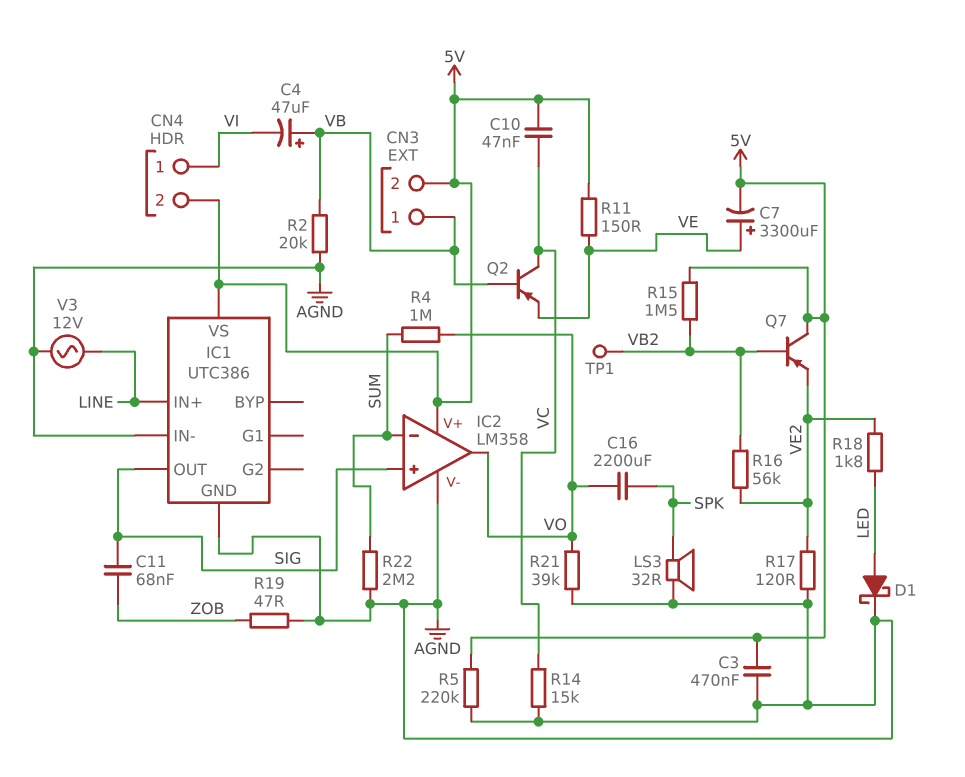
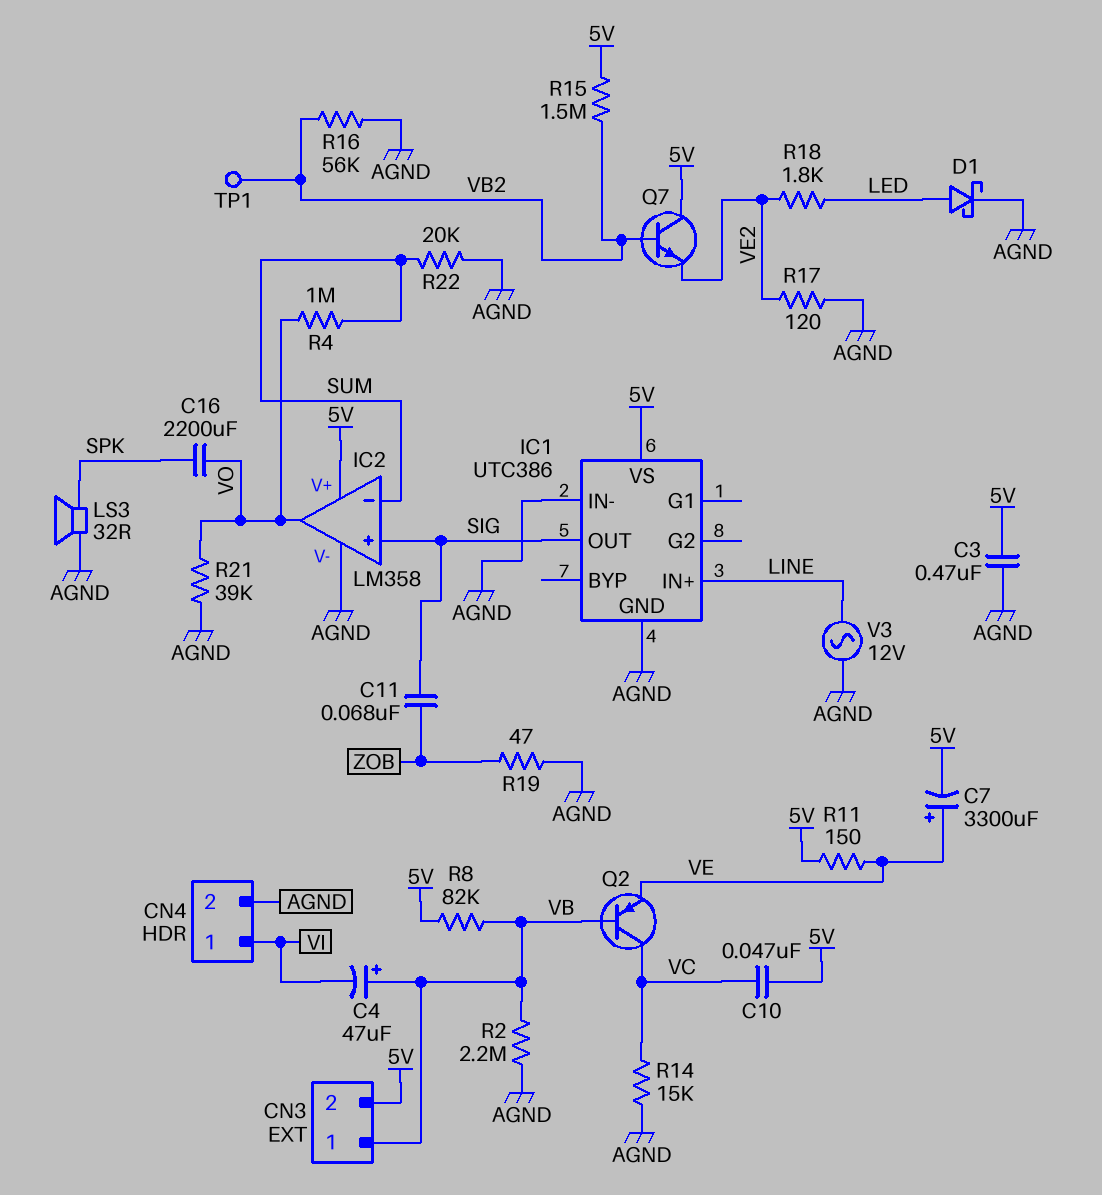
CN4 pin 2: 5V -> AGND
Q7: PNP (B VB2, C 5V, E VE2) -> NPN (B VB2, C 5V, E VE2)
R2: 20k (AGND, VB) -> 2.2M (AGND, VB)
R5: 220k (5V, AGND) -> none
R8: none -> 82k (5V, VB)
R16: 56k (VB2, VE2) -> 56k (AGND, VB2)
R22: 2.2M (AGND, SUM) -> 20k (AGND, SUM)

